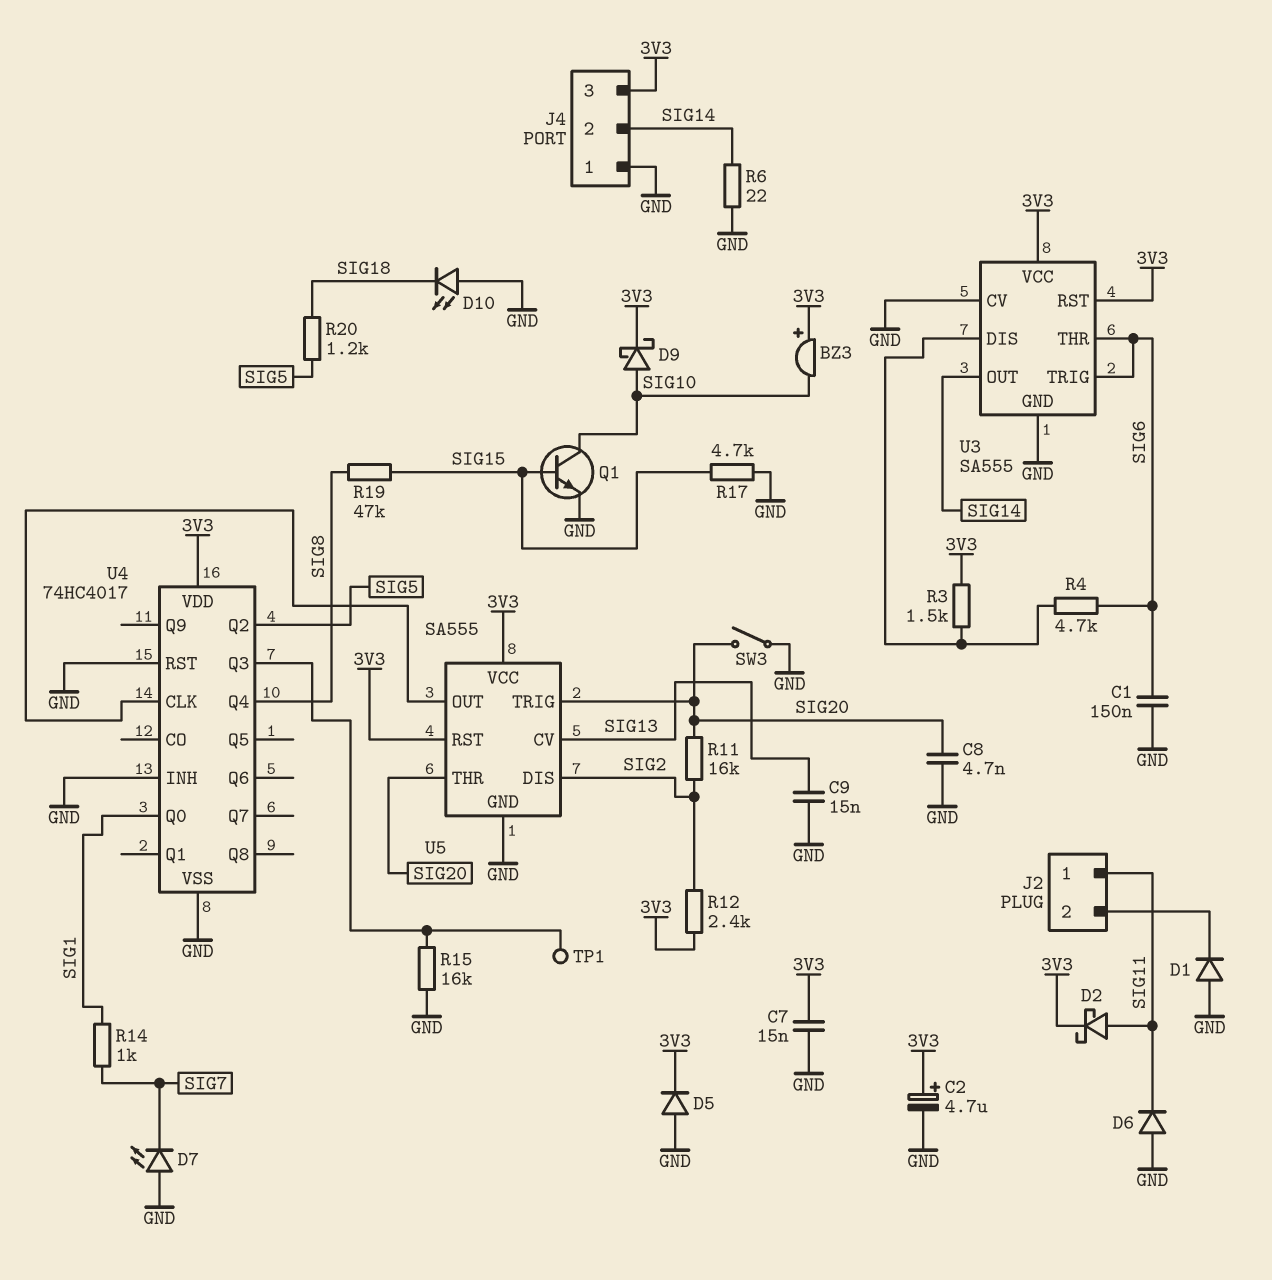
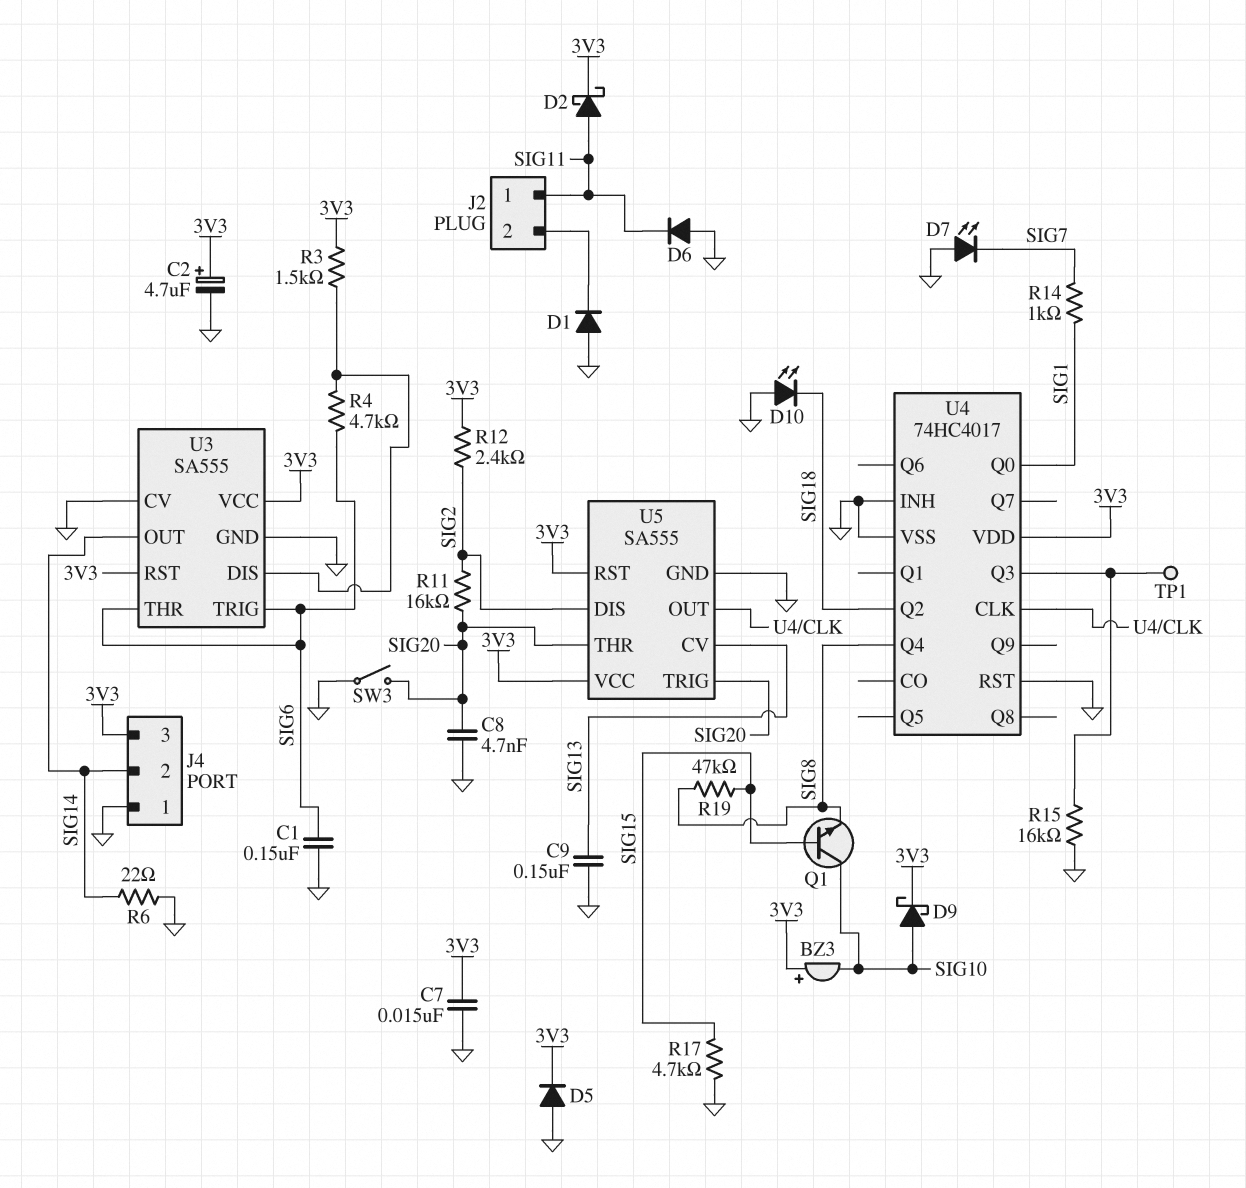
C9: 15nF (GND, SIG13) -> 150nF (GND, SIG13)
Q1: NPN (B SIG15, C SIG10, E GND) -> NPN (B SIG15, C SIG10, E SIG8)
R20: 1.2k (SIG5, SIG18) -> none
U4 pin Q2: SIG5 -> SIG18

